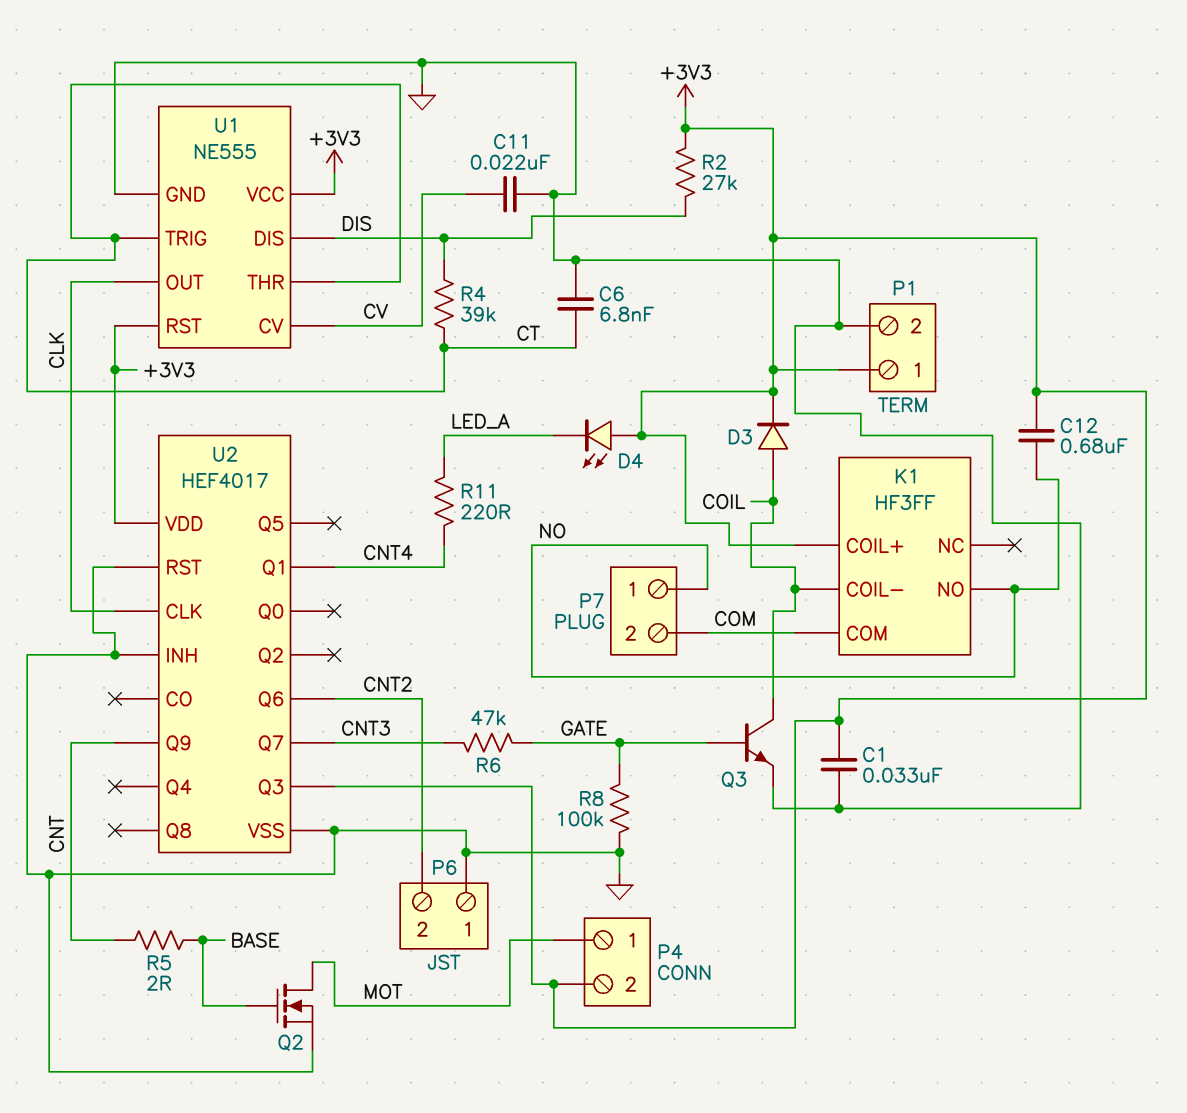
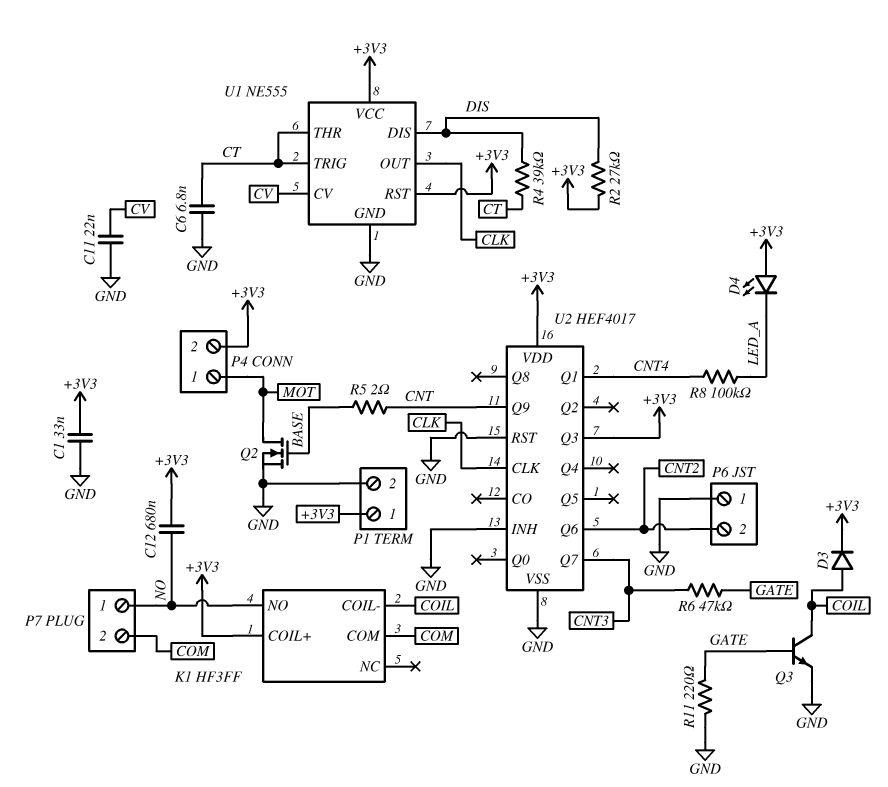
R8: 100k (GATE, GND) -> 100k (CNT4, LED_A)
R11: 220 (CNT4, LED_A) -> 220 (GATE, GND)

